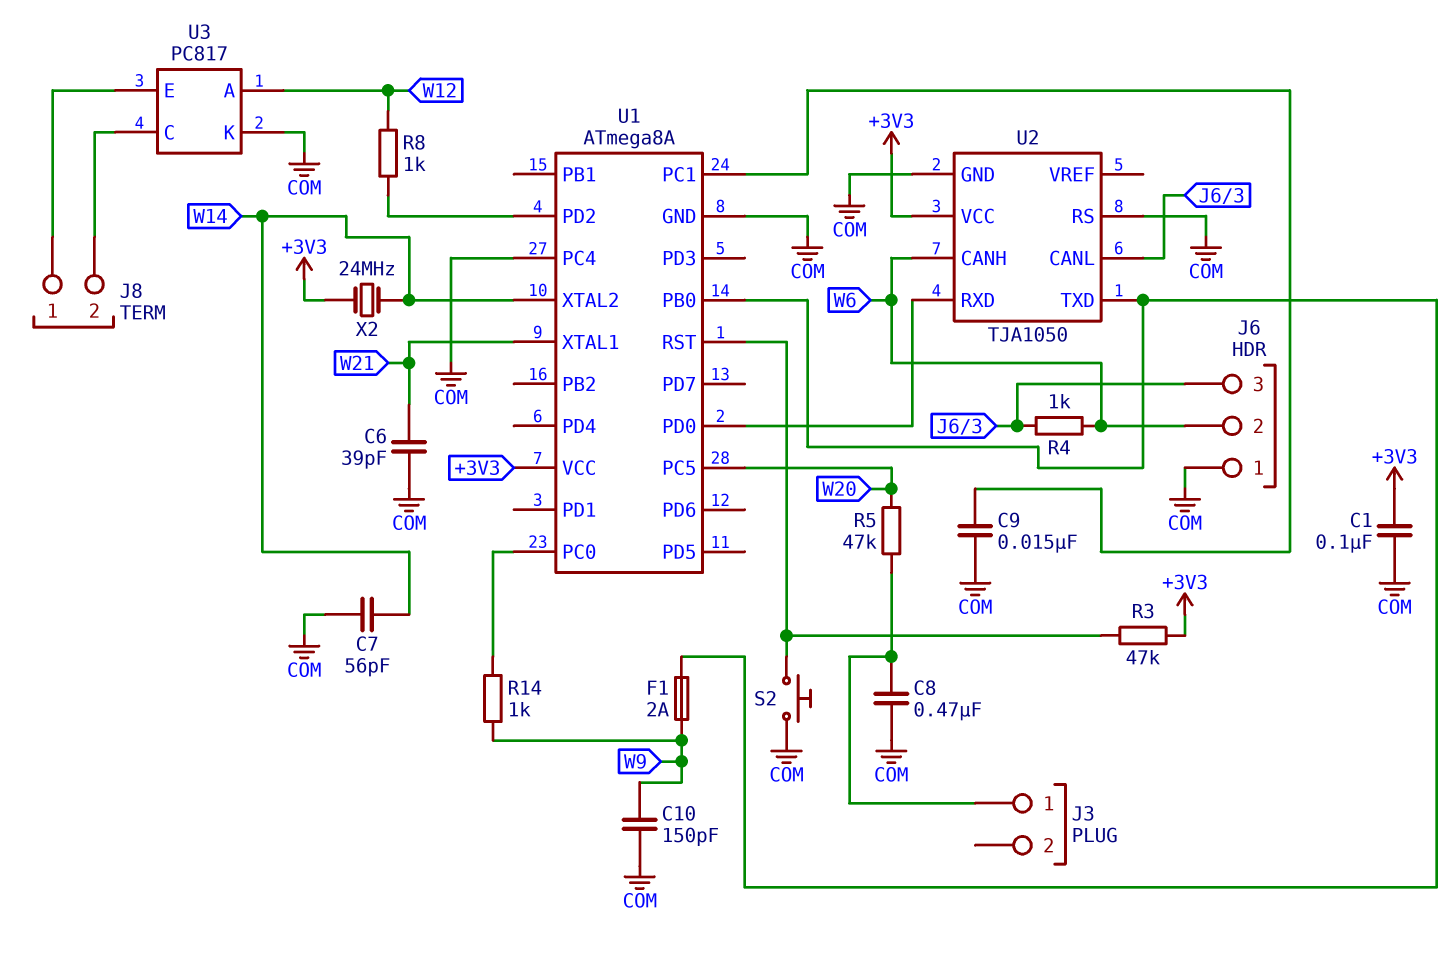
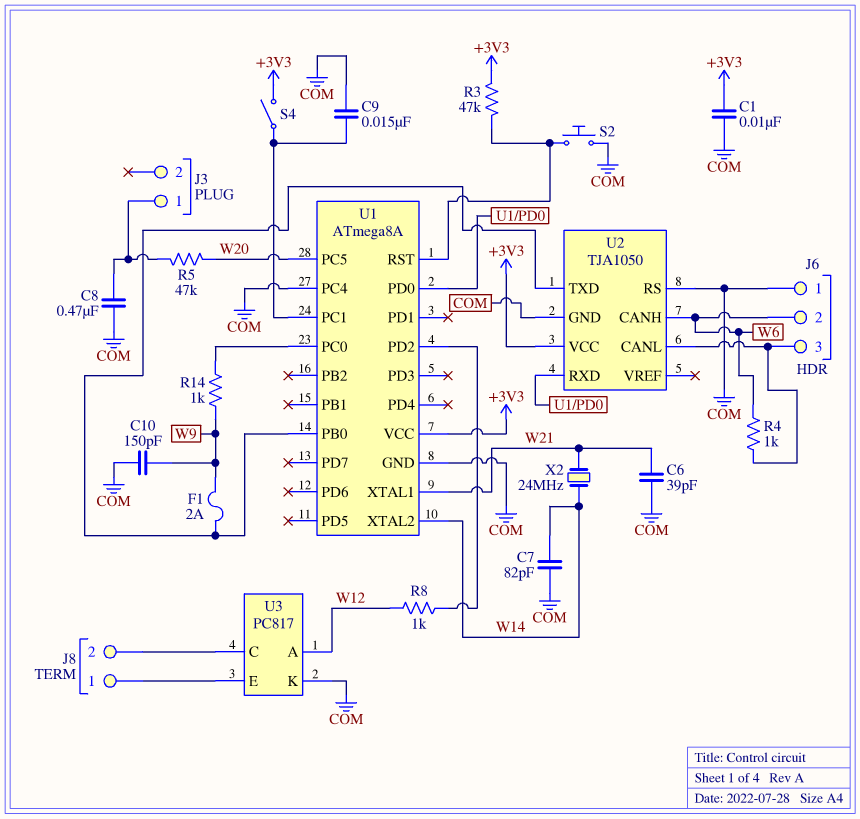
C1: 100nF (+3V3, COM) -> 10nF (+3V3, COM)
C7: 56pF (COM, W14) -> 82pF (COM, W14)
S4: none -> switch (+3V3, U1/PC1)
X2: 24MHz (+3V3, W14) -> 24MHz (W14, W21)

